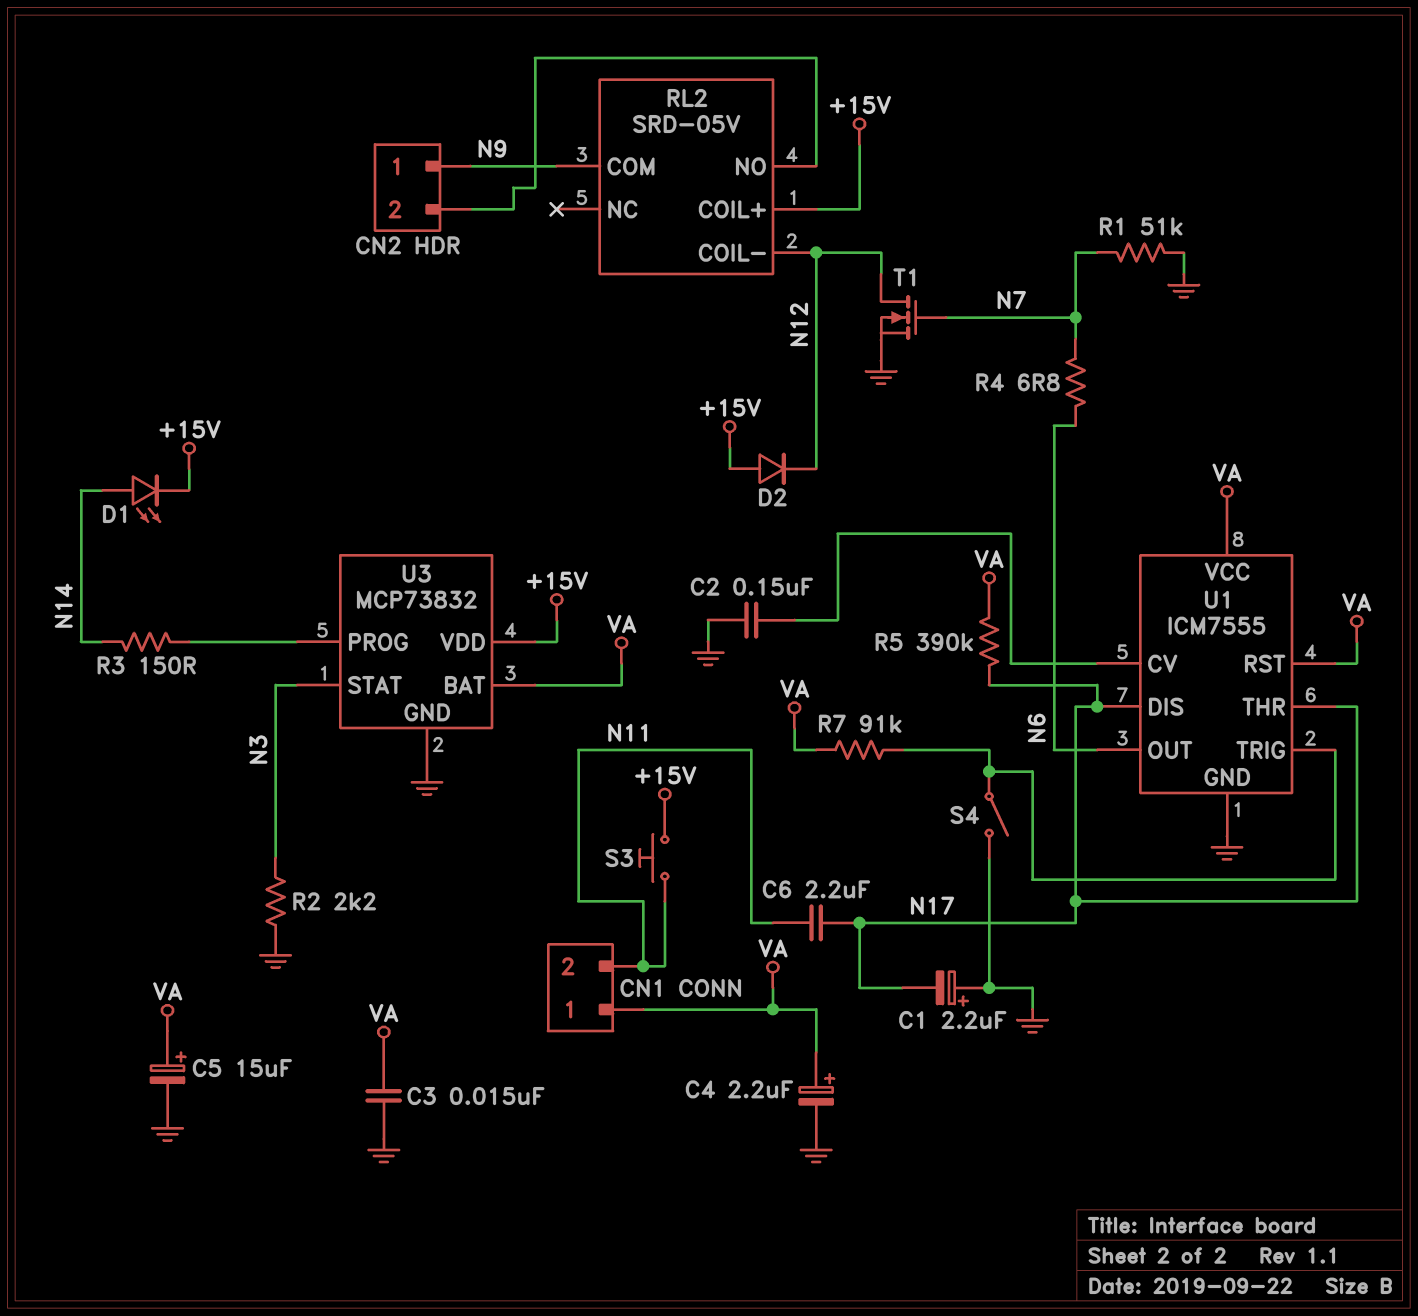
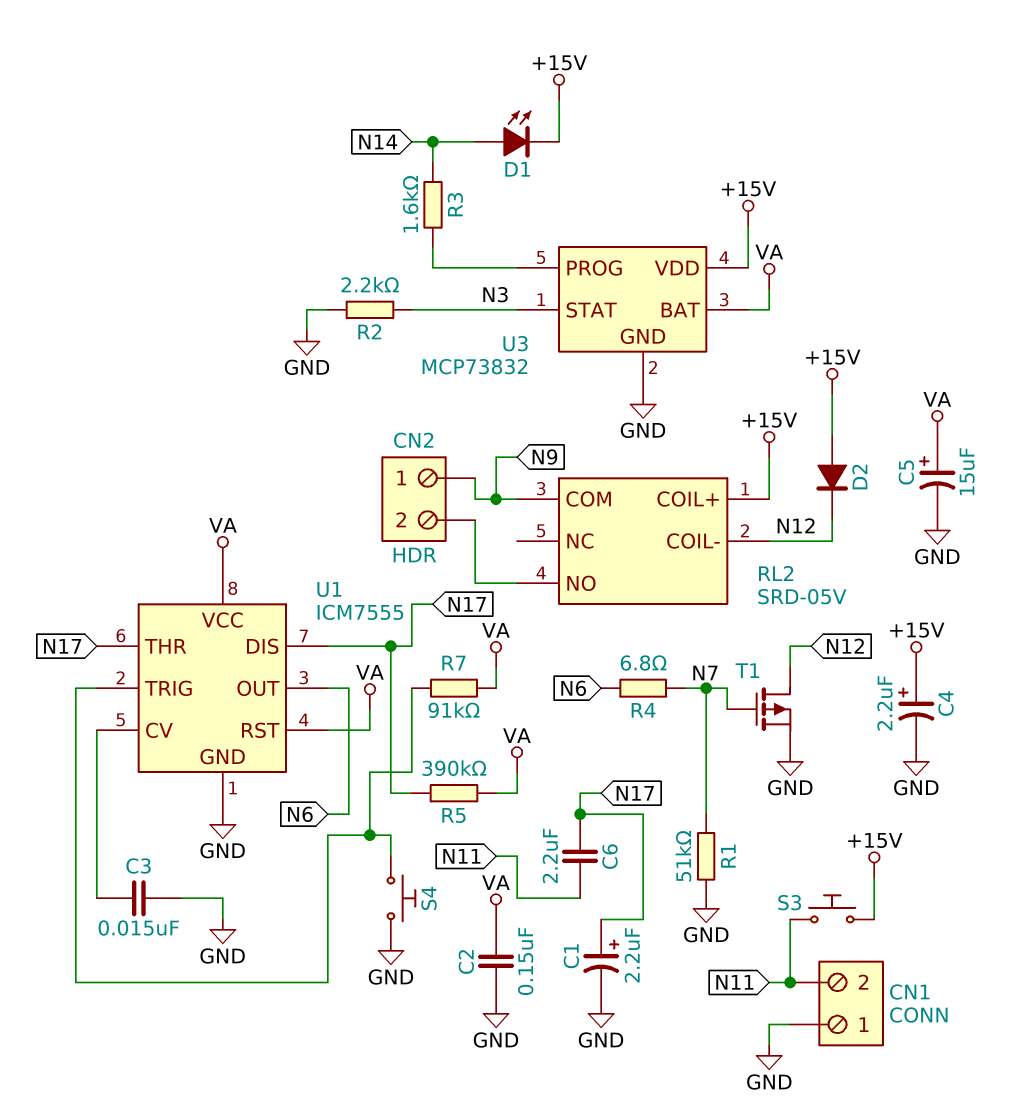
C1: 2.2uF (plus GND, minus N17) -> 2.2uF (plus N17, minus GND)
C2: 150nF (GND, U1/CV) -> 150nF (GND, VA)
C3: 15nF (GND, VA) -> 15nF (GND, U1/CV)
C4: 2.2uF (plus VA, minus GND) -> 2.2uF (plus +15V, minus GND)
CN1 pin 1: VA -> GND
R3: 150 (N14, U3/PROG) -> 1.6k (N14, U3/PROG)
S4: switch (GND, U1/TRIG) -> button (GND, U1/TRIG)
T1: NMOS (G N7, D N12, S GND) -> PMOS (G N7, D N12, S GND)

